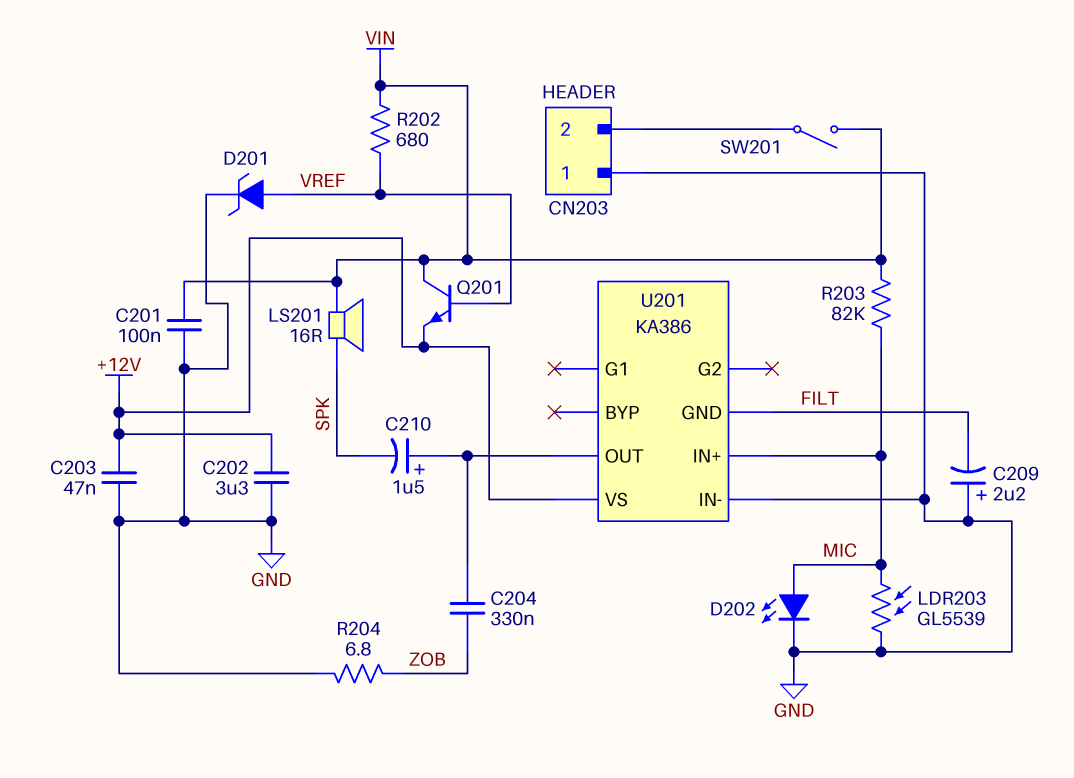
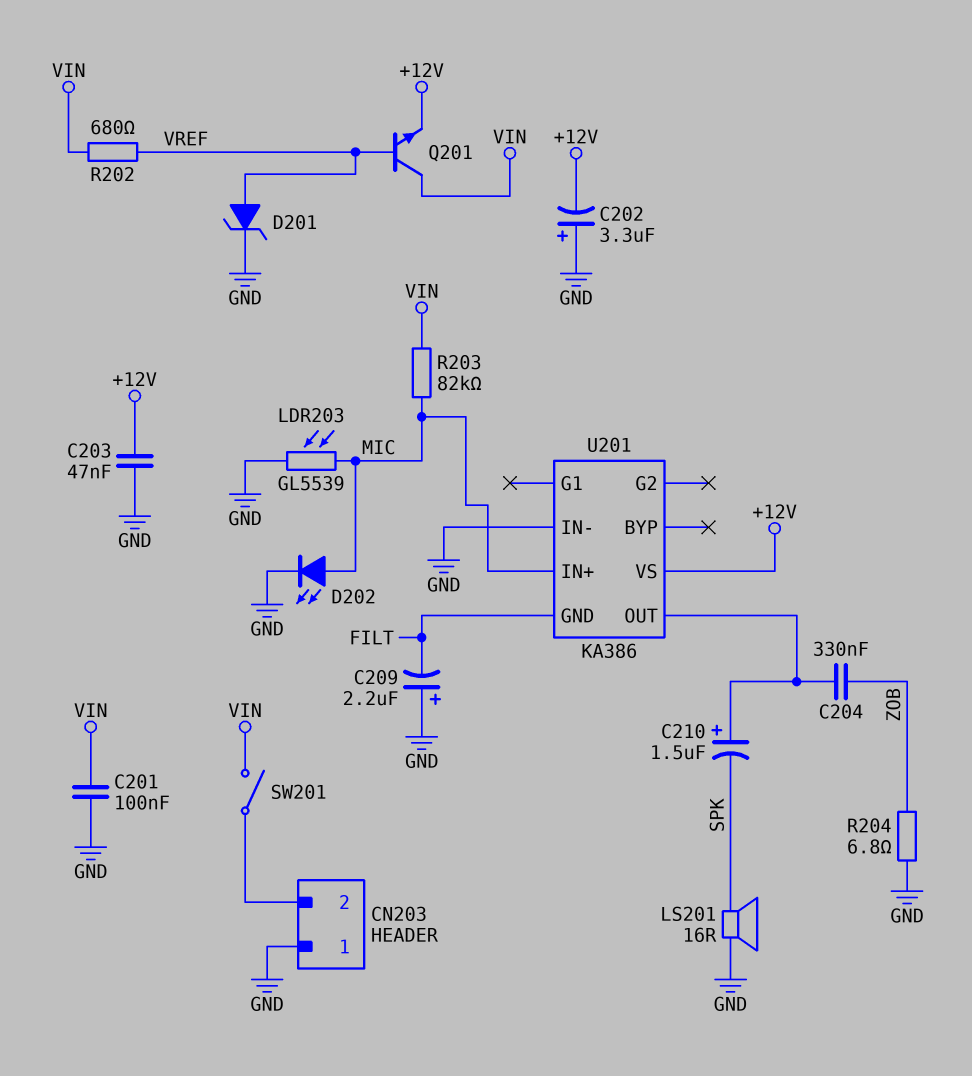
C202: 3.3uF (+12V, GND) -> 3.3uF (plus GND, minus +12V)
LS201: speaker 16R (SPK, VIN) -> speaker 16R (GND, SPK)

